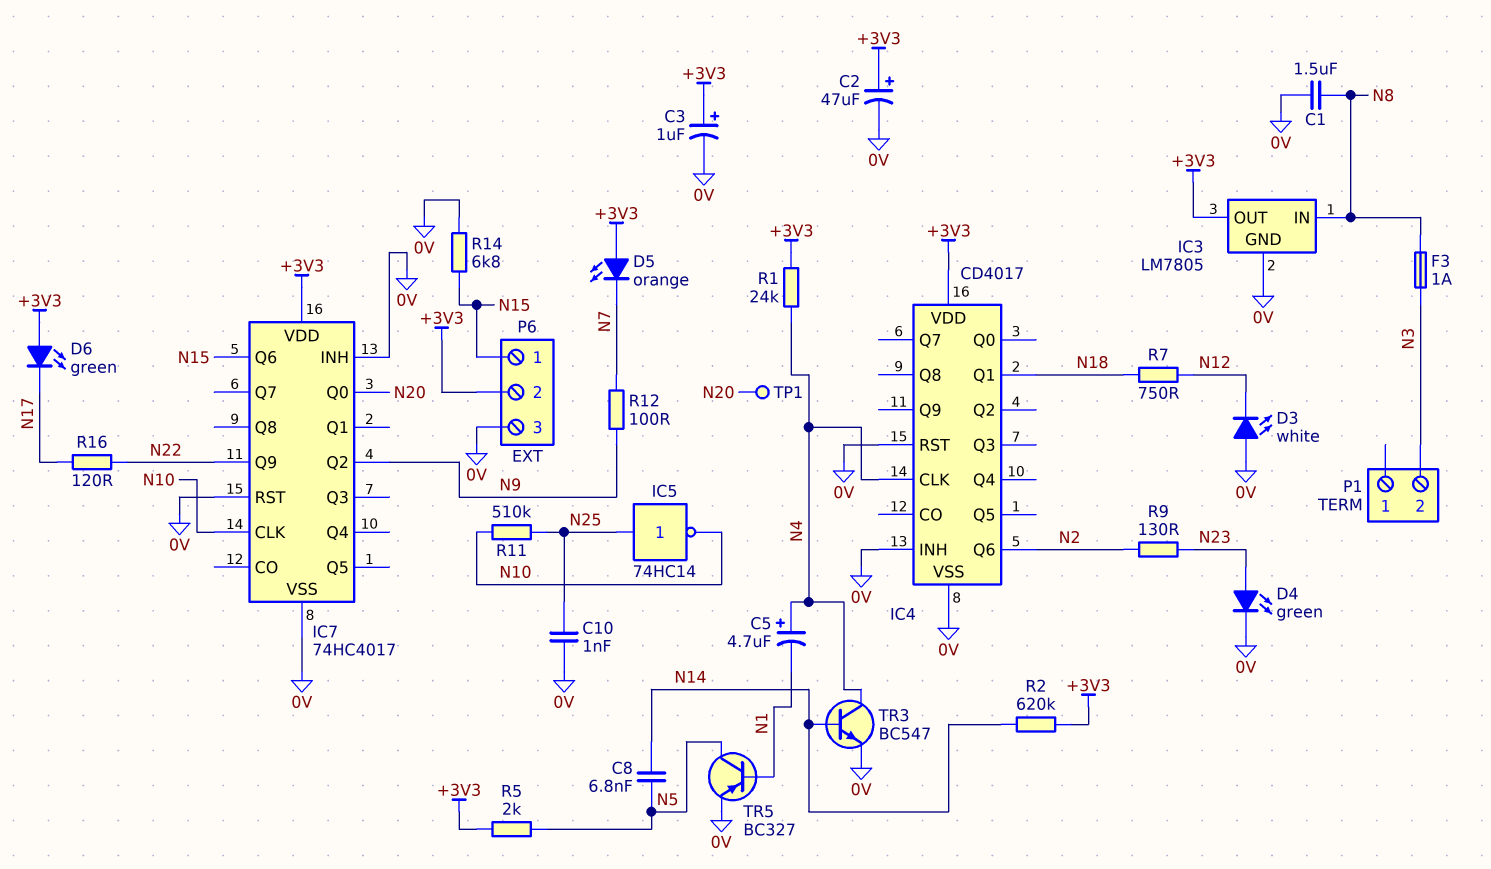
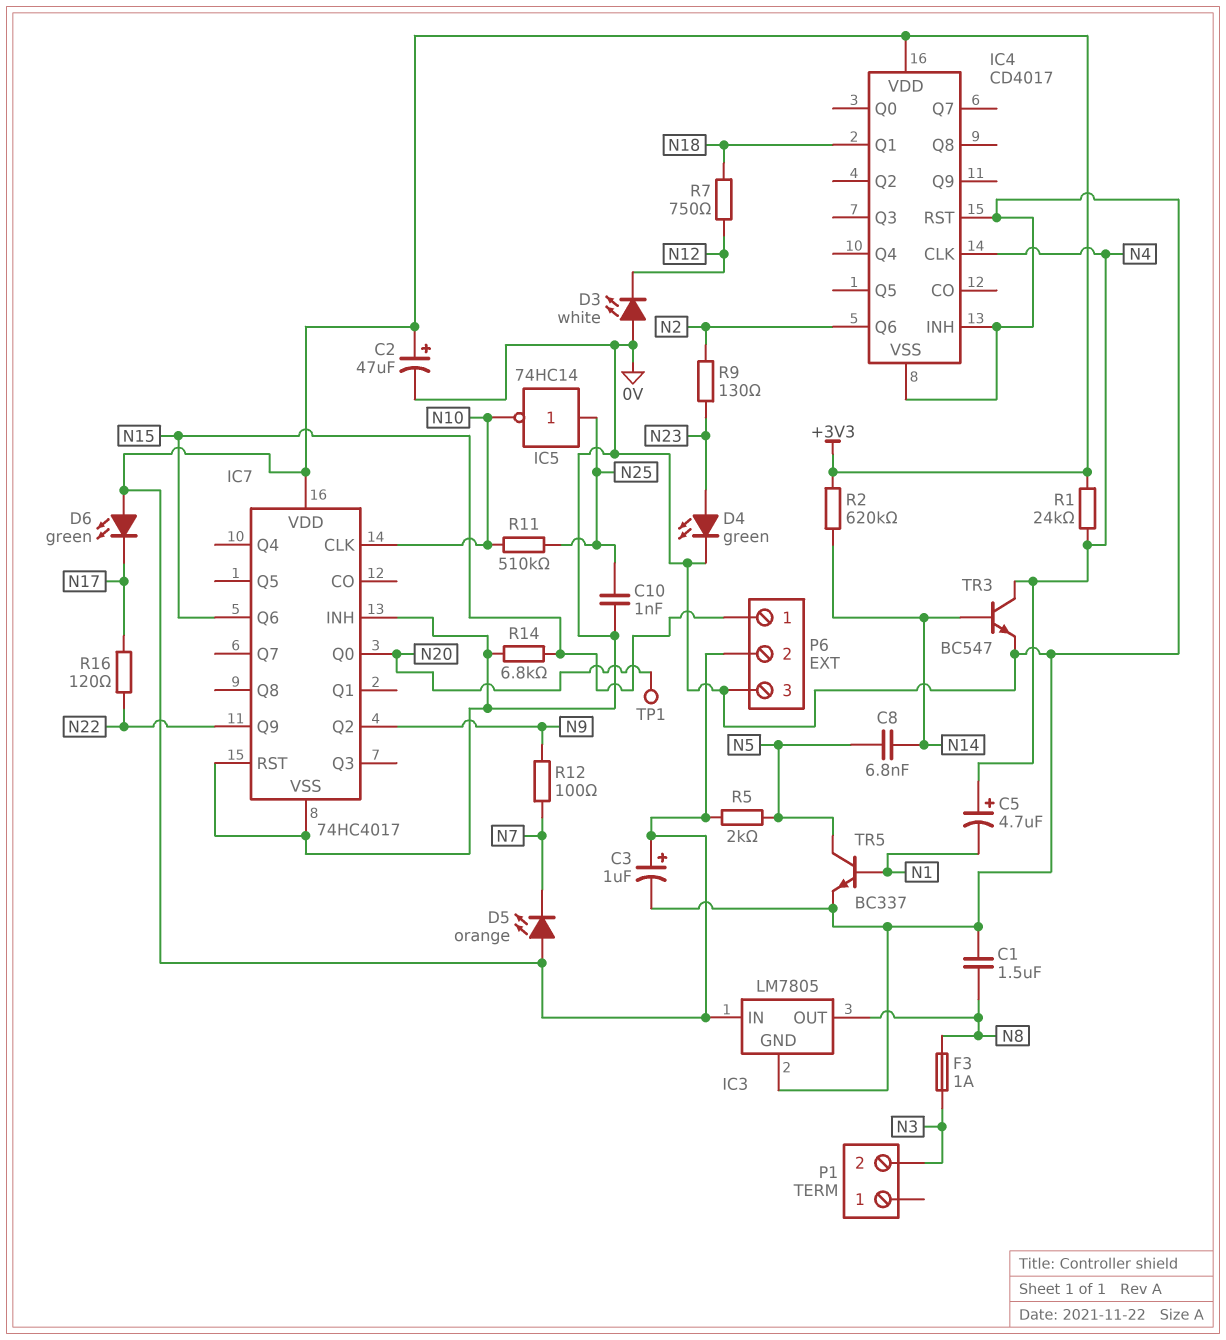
IC3 pin IN: N8 -> +3V3
IC3 pin OUT: +3V3 -> N8
TR5: PNP BC327 (B N1, C N5, E 0V) -> NPN BC337 (B N1, C N5, E 0V)

